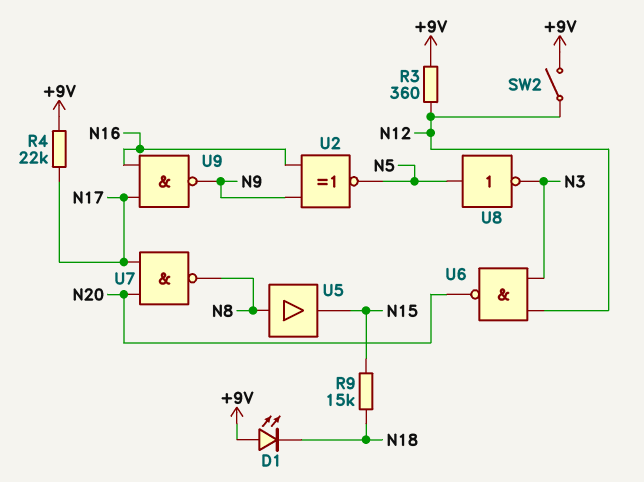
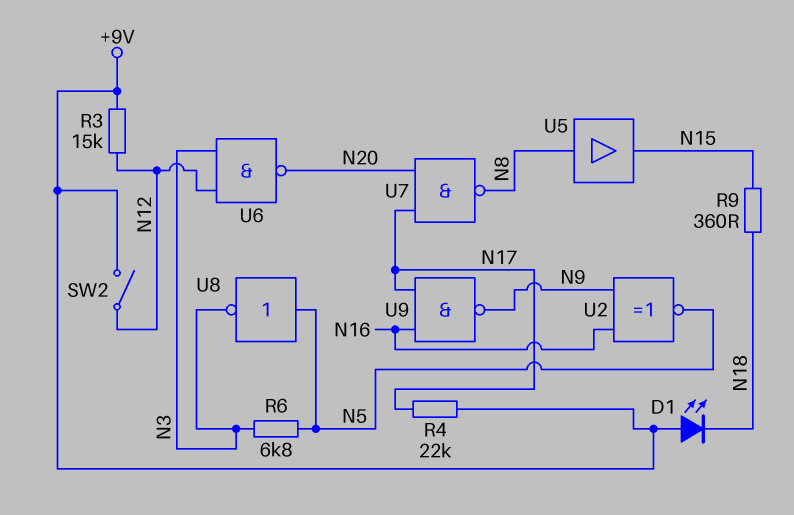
R3: 360 (+9V, N12) -> 15k (+9V, N12)
R6: none -> 6.8k (N3, N5)
R9: 15k (N15, N18) -> 360 (N15, N18)

